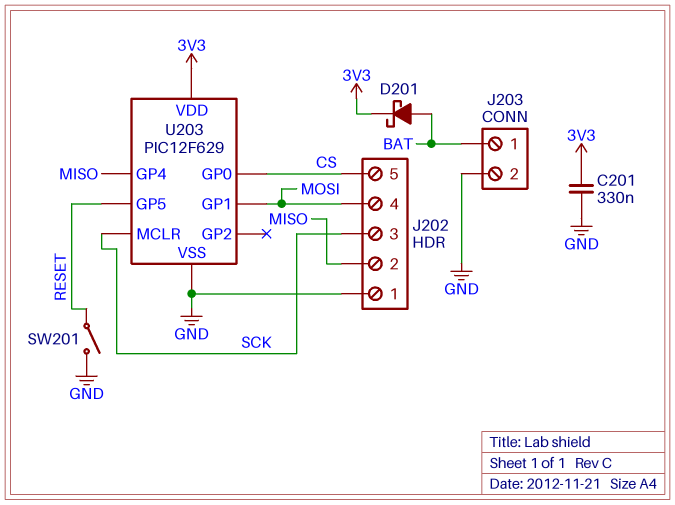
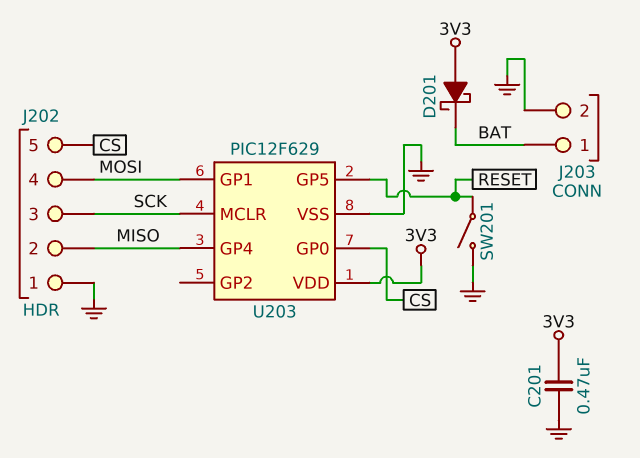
C201: 330nF (3V3, GND) -> 470nF (3V3, GND)
D201: schottky (A BAT, K 3V3) -> schottky (A 3V3, K BAT)

